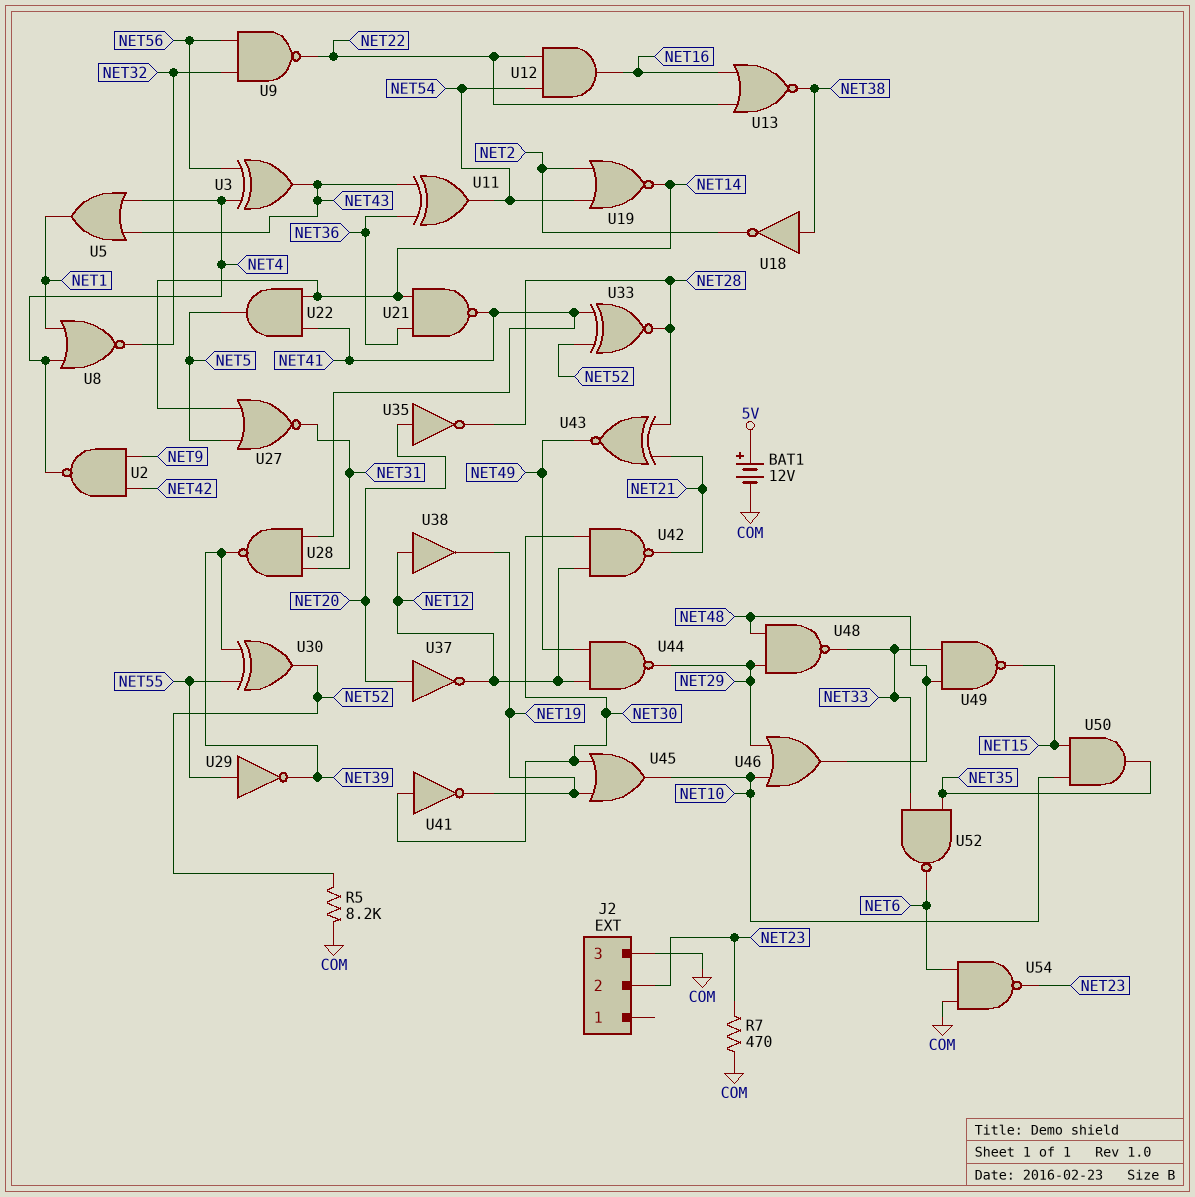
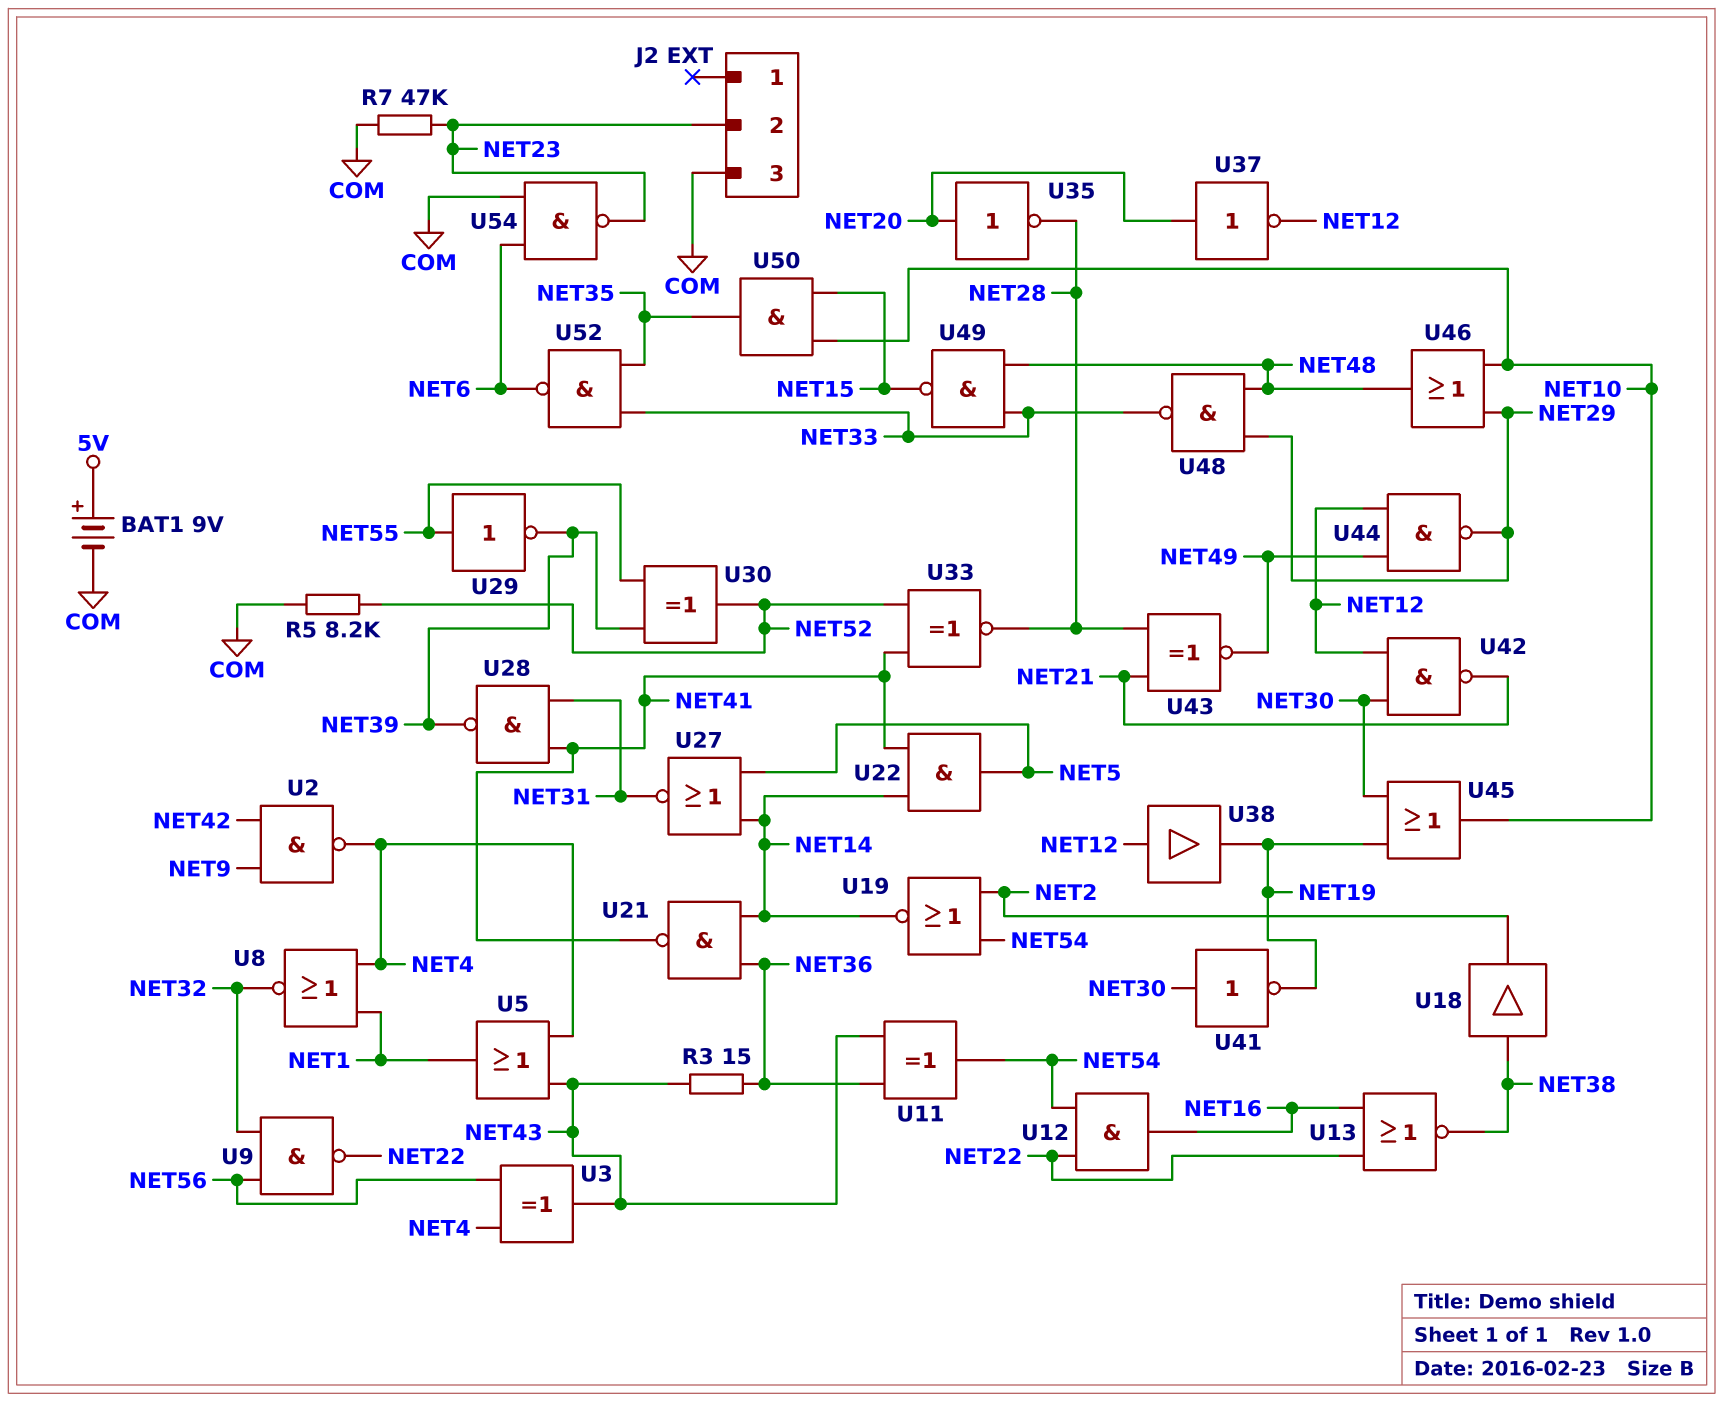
BAT1: 12V (plus 5V, minus COM) -> 9V (plus 5V, minus COM)
R3: none -> 15 (NET36, NET43)
R7: 470 (COM, NET23) -> 47k (COM, NET23)
U18: NOT (in NET38, out NET2) -> buffer (in NET38, out NET2)

